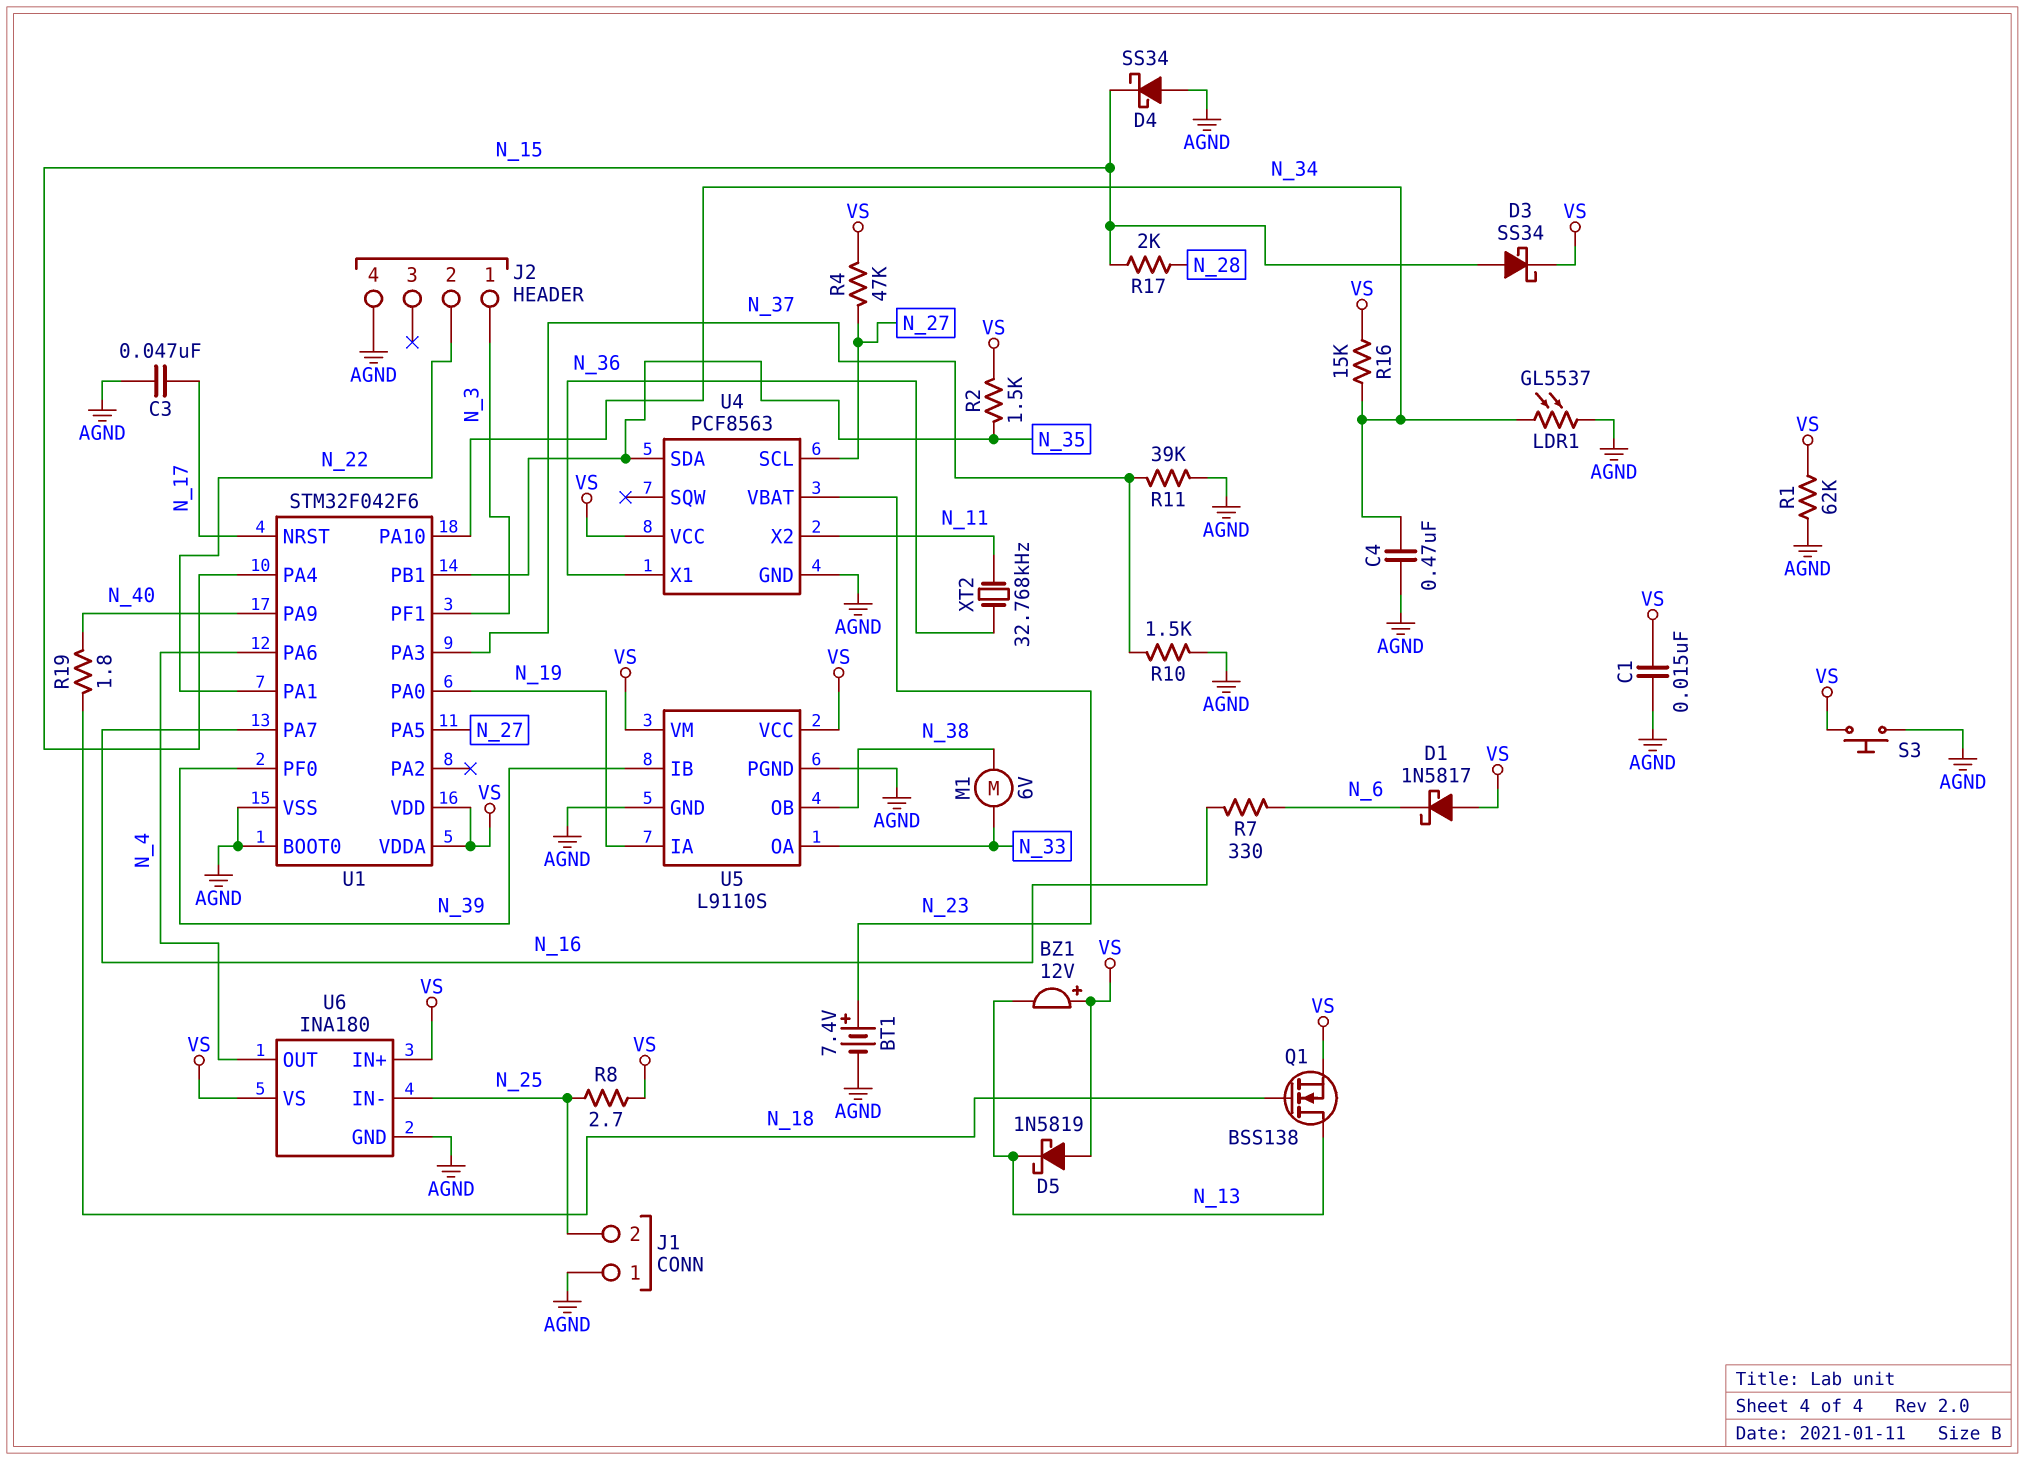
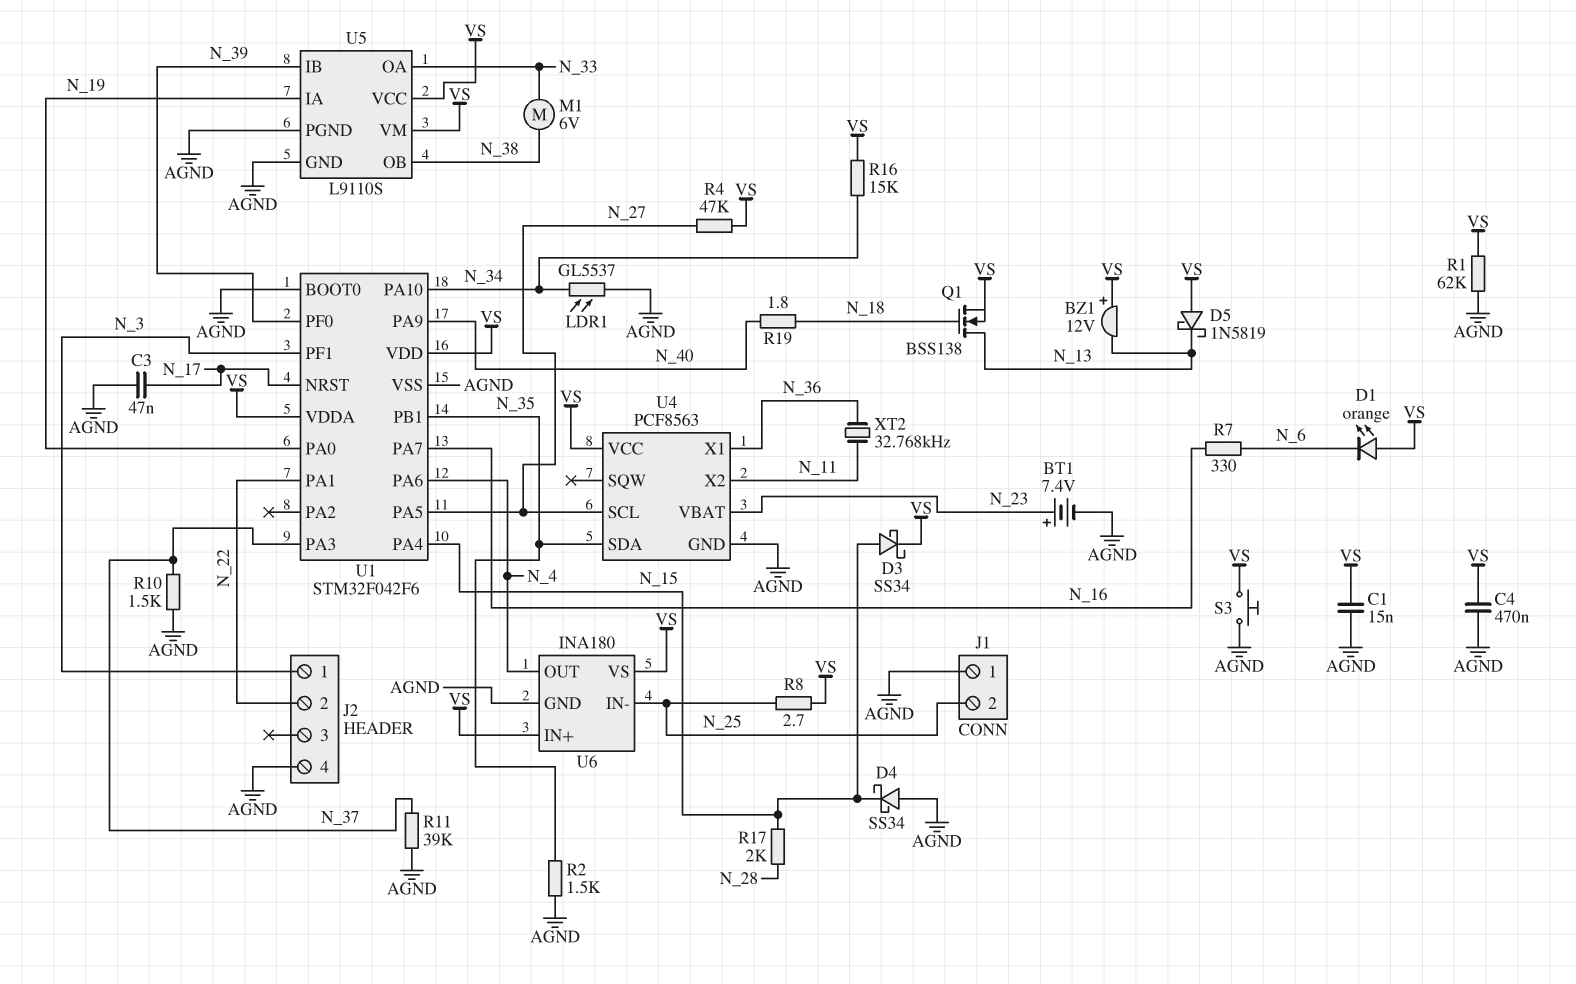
C4: 470nF (AGND, N_34) -> 470nF (AGND, VS)
D1: schottky 1N5817 (A VS, K N_6) -> LED orange (A VS, K N_6)
R2: 1.5k (N_35, VS) -> 1.5k (AGND, N_35)

